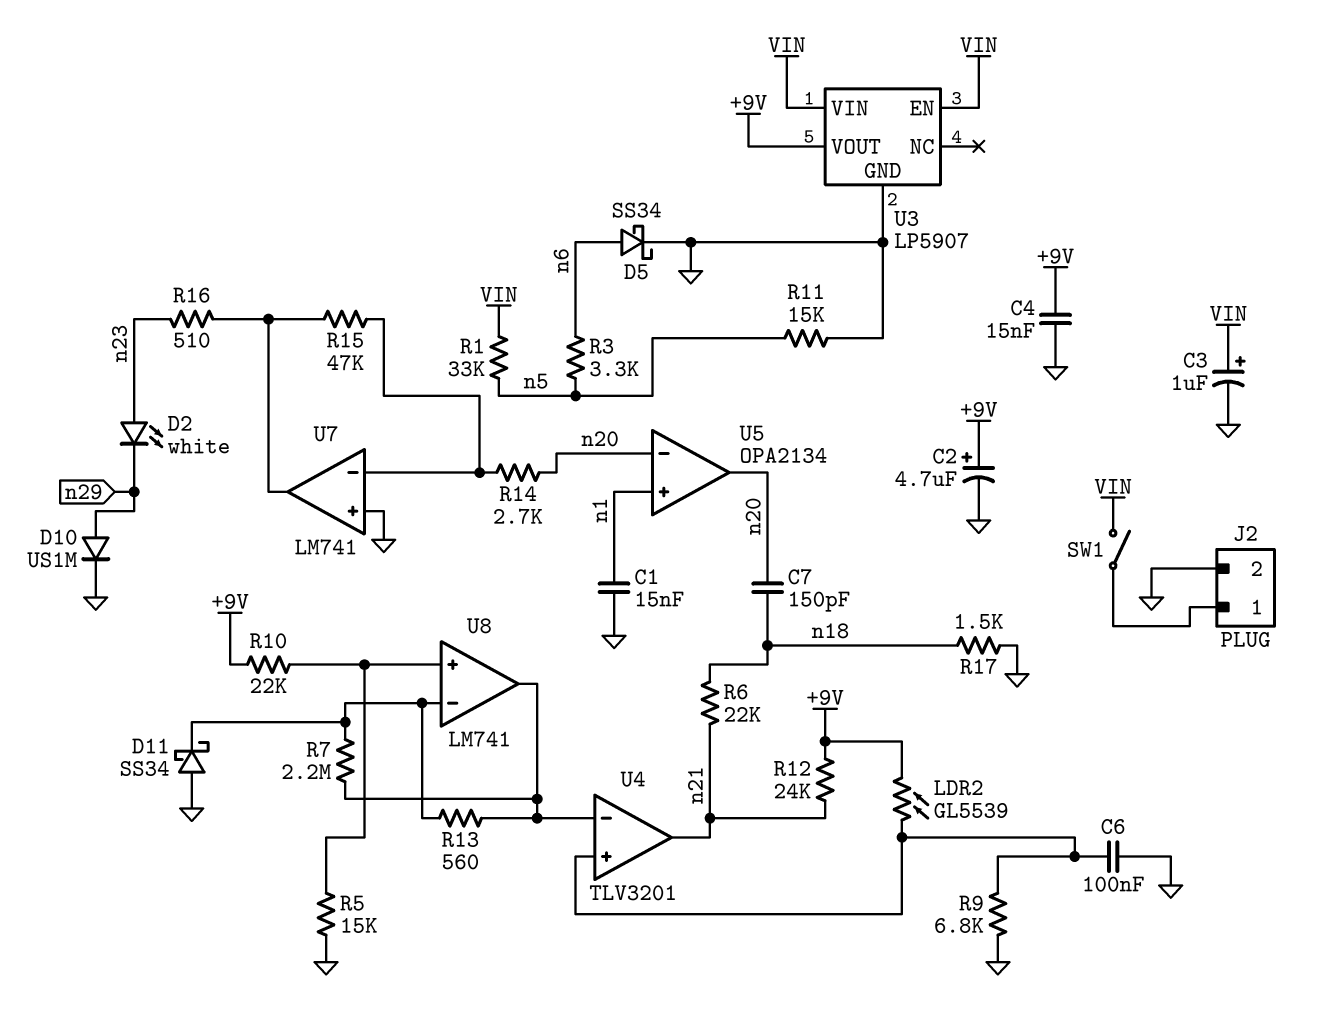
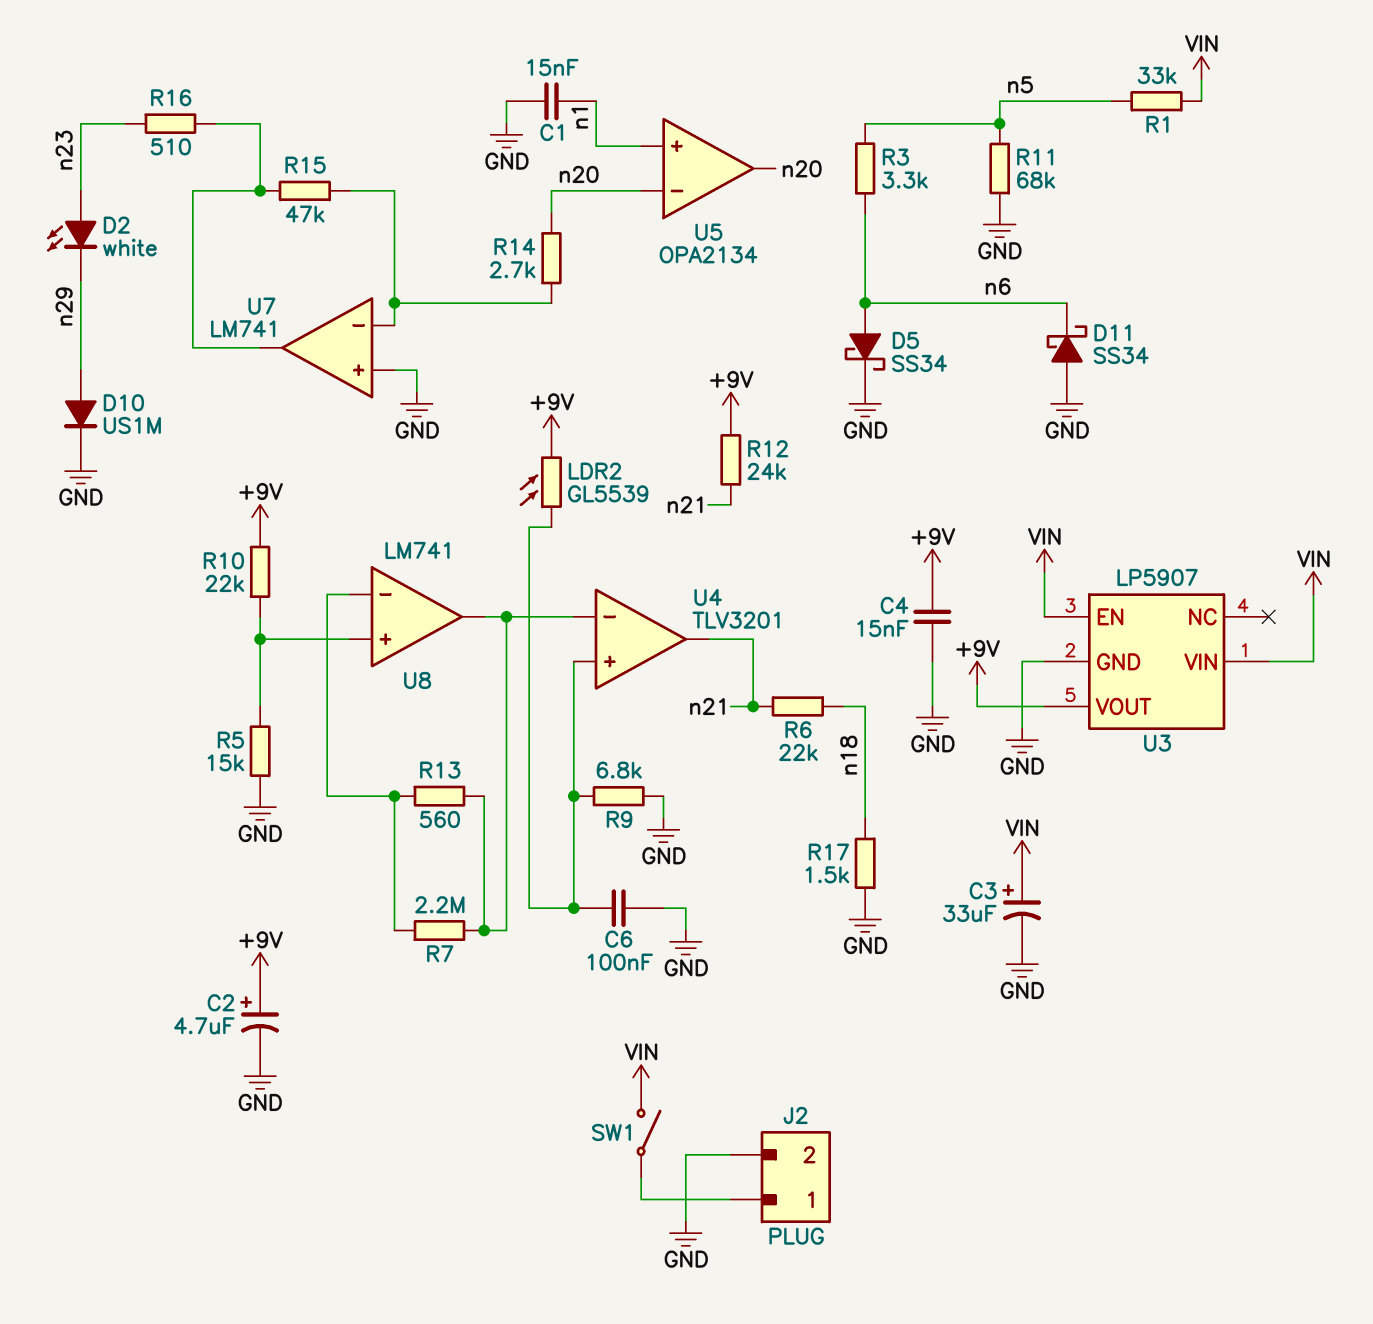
C3: 1uF (plus VIN, minus GND) -> 33uF (plus VIN, minus GND)
C7: 150pF (n18, n20) -> none
D11: schottky SS34 (A GND, K U8/in-) -> schottky SS34 (A GND, K n6)
R11: 15k (GND, n5) -> 68k (GND, n5)

